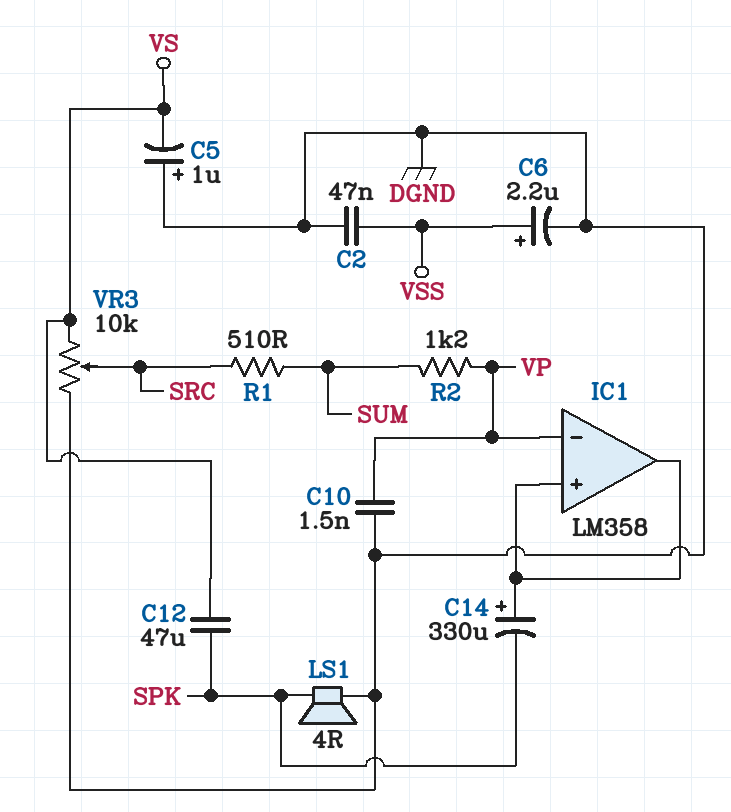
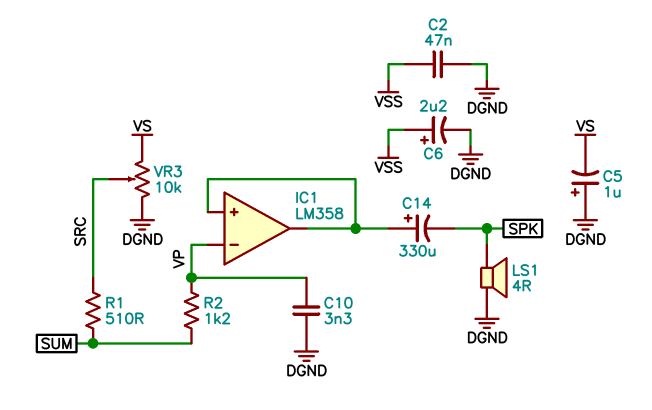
C10: 1.5nF (DGND, VP) -> 3.3nF (DGND, VP)
C12: 47uF (SPK, VS) -> none

